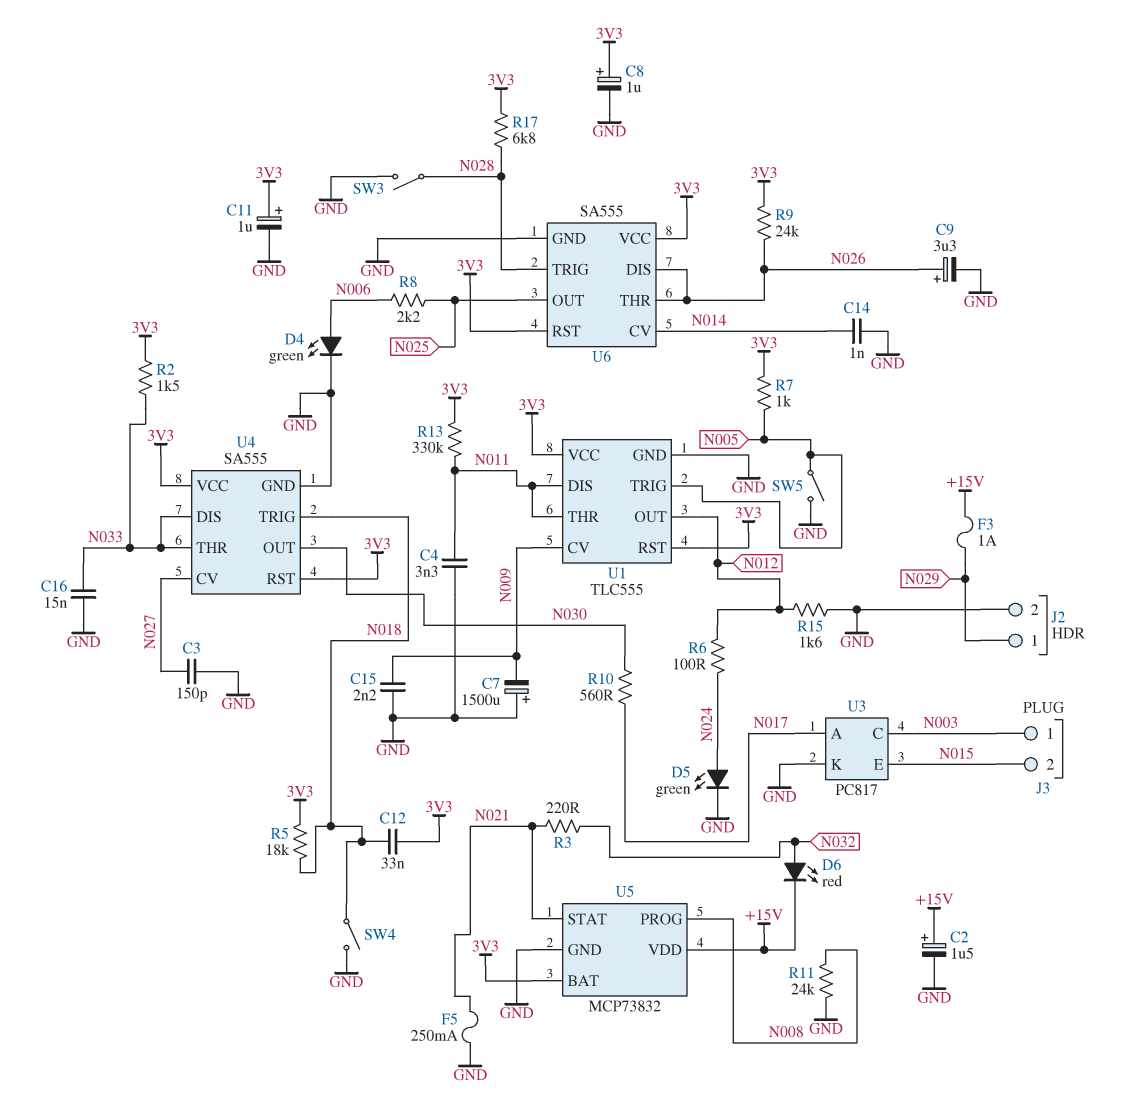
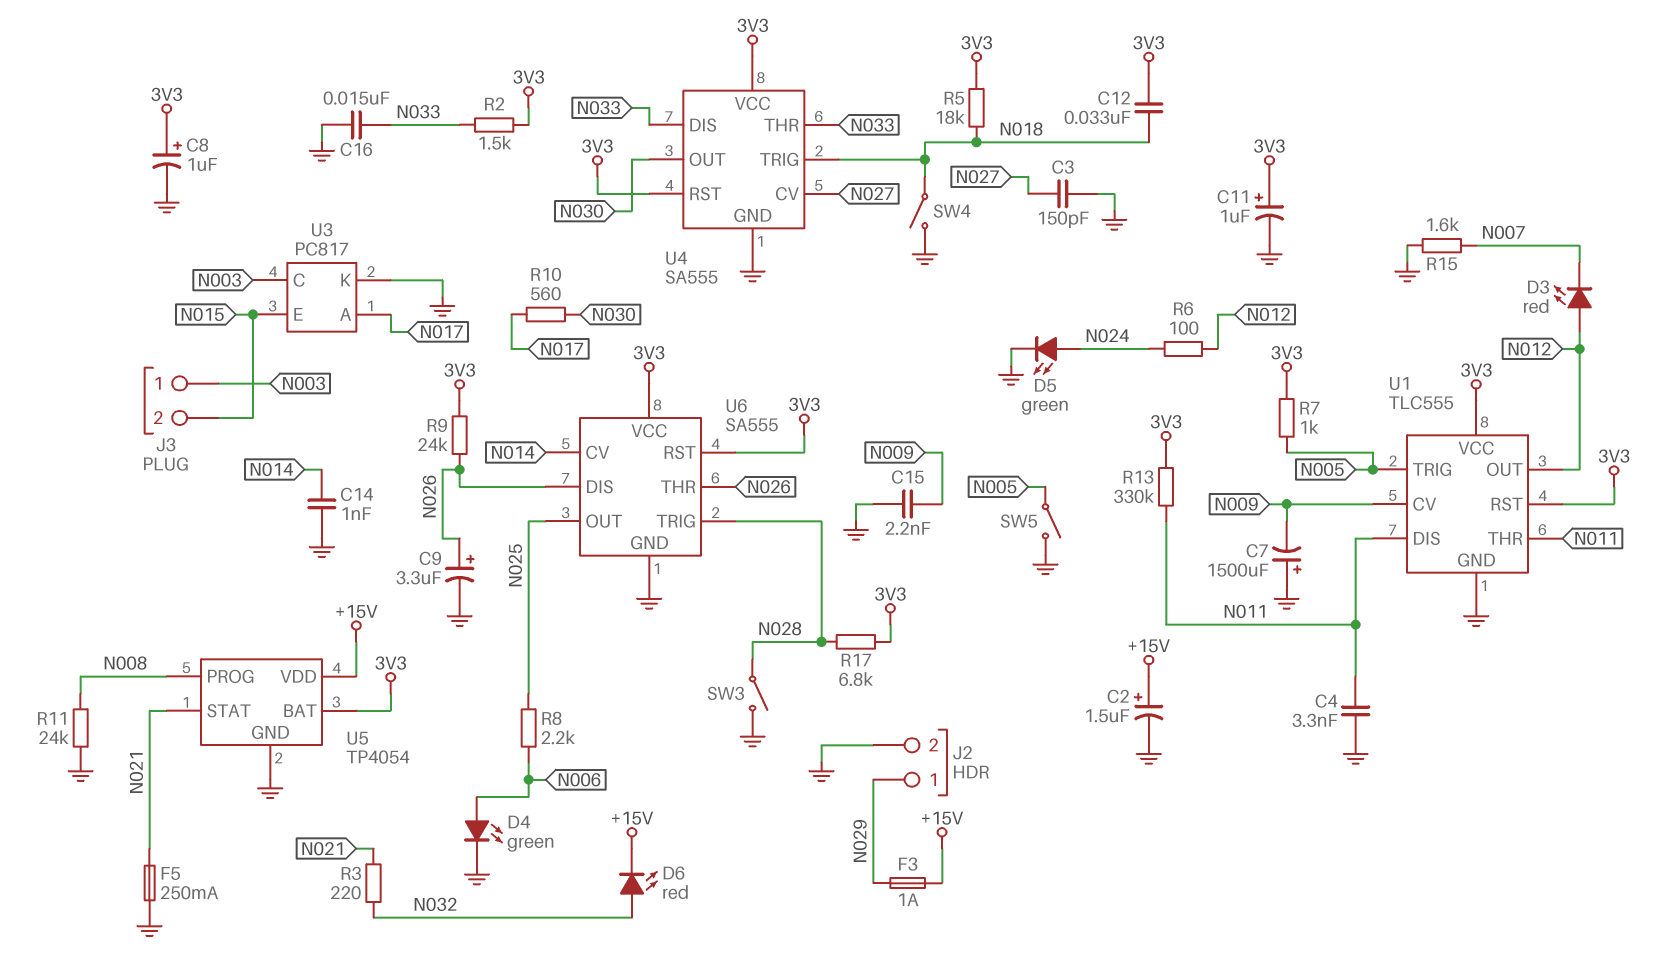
D3: none -> LED red (A N012, K N007)
R15: 1.6k (GND, N012) -> 1.6k (GND, N007)
U5: MCP73832 -> TP4054

